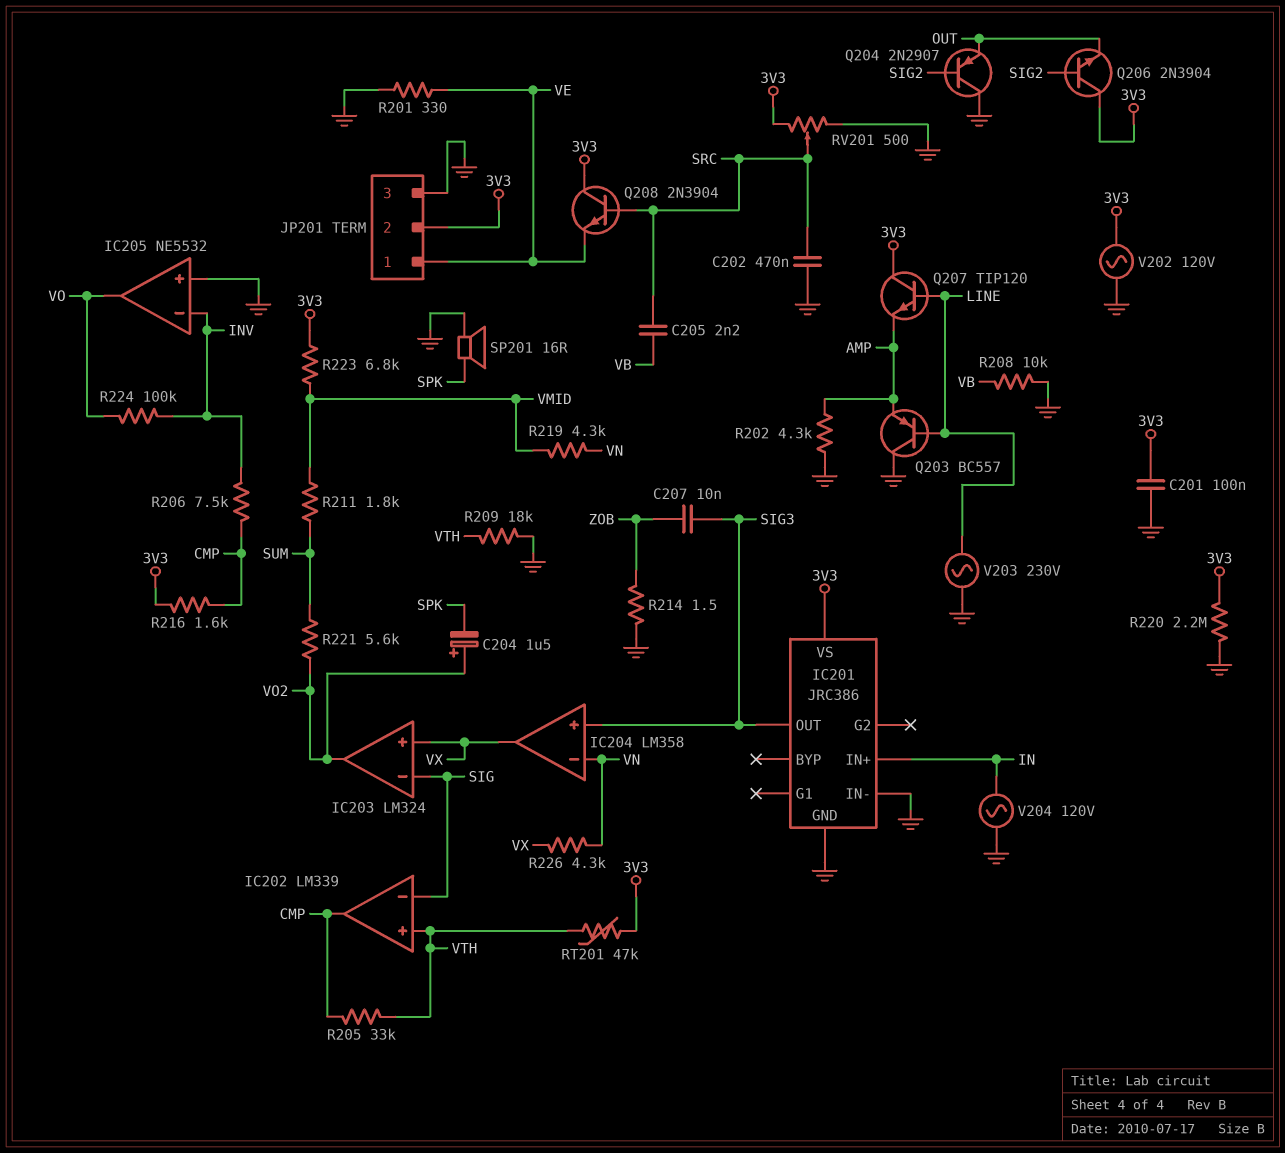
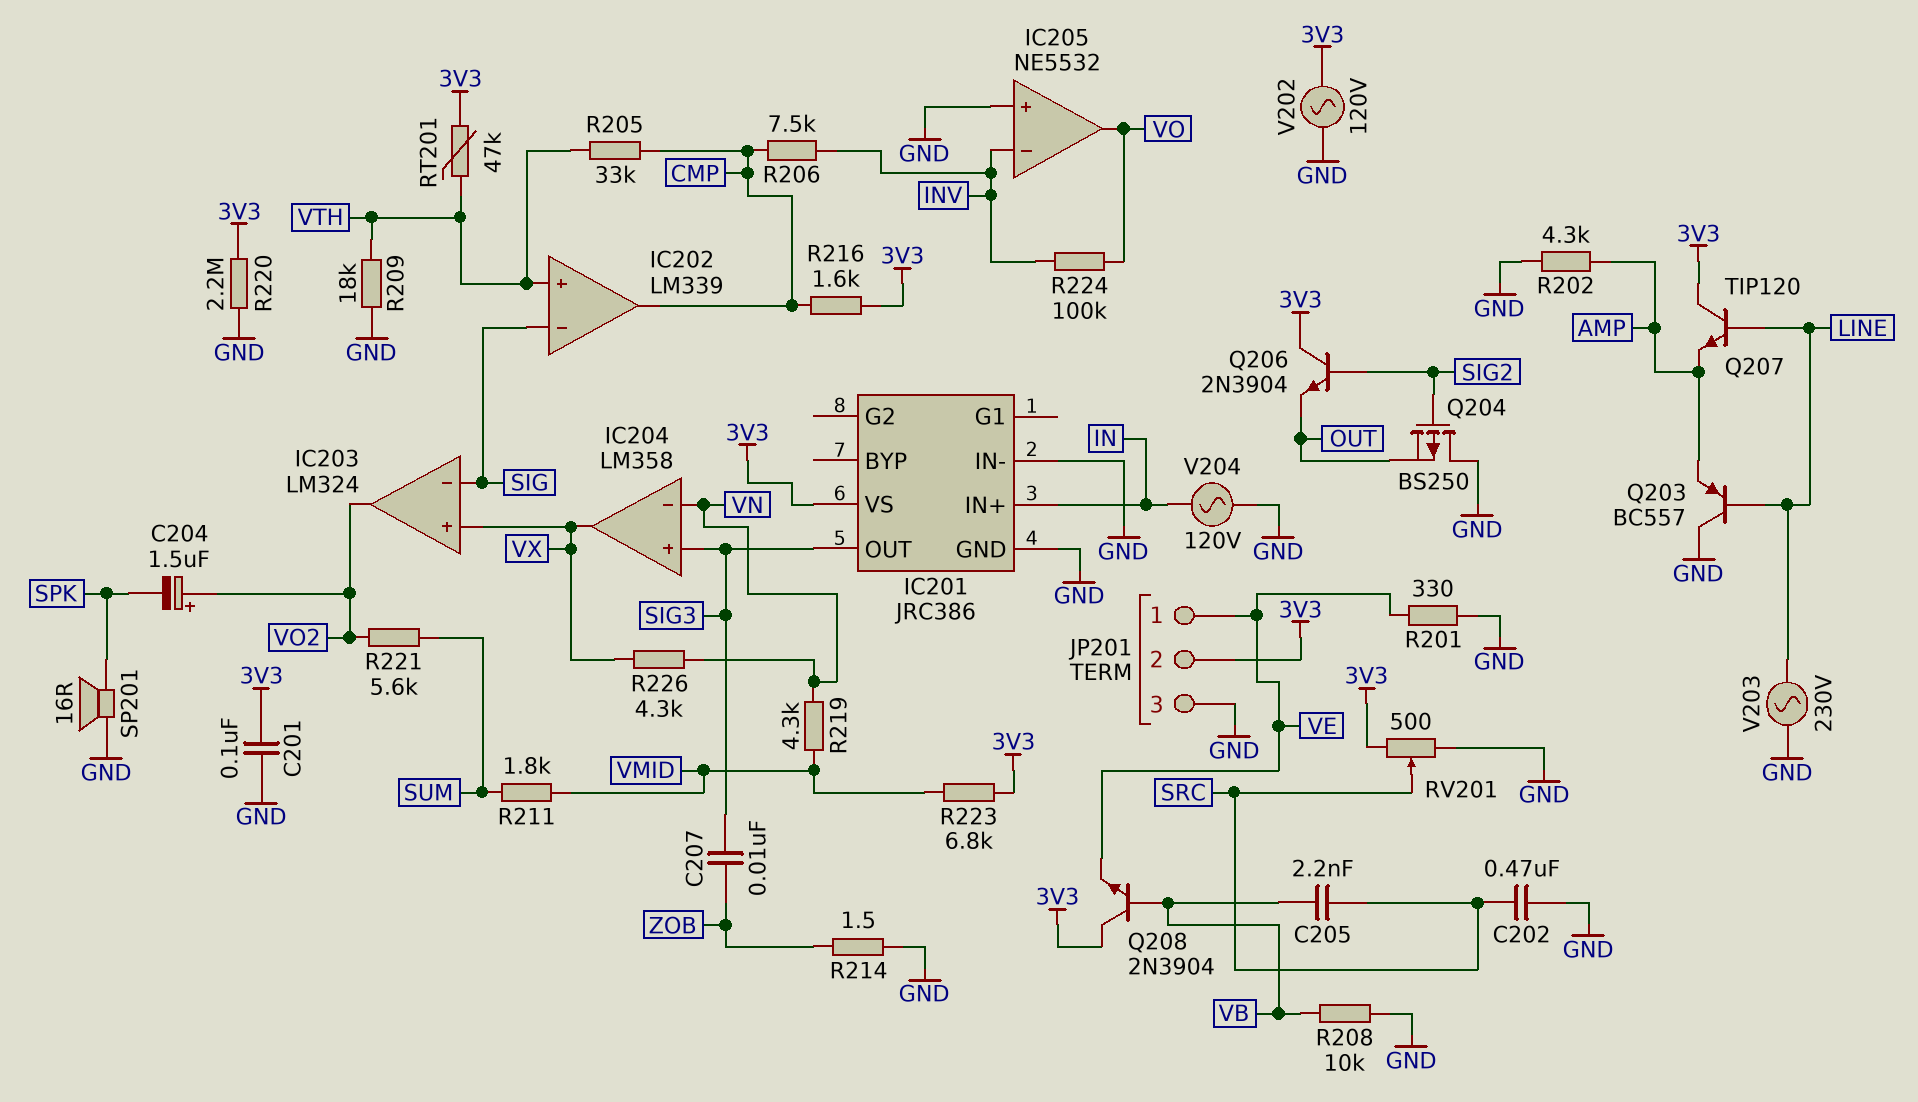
Q204: PNP 2N2907 (B SIG2, C GND, E OUT) -> PMOS BS250 (G SIG2, D GND, S OUT)
Q208: NPN 2N3904 (B SRC, C 3V3, E VE) -> NPN 2N3904 (B VB, C 3V3, E VE)

